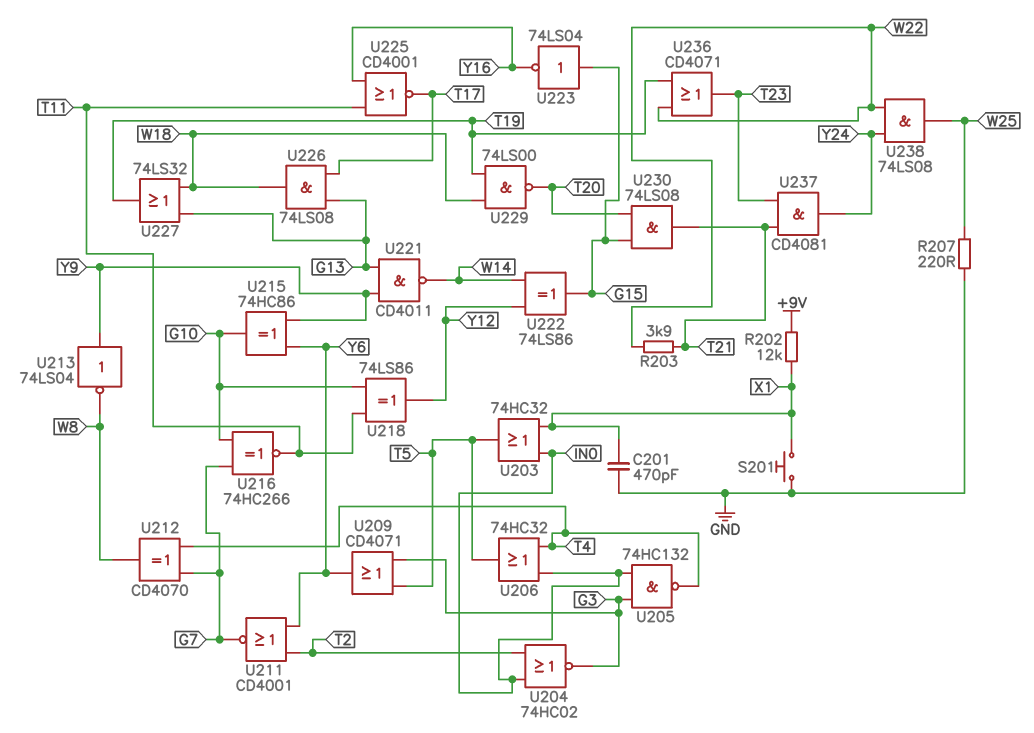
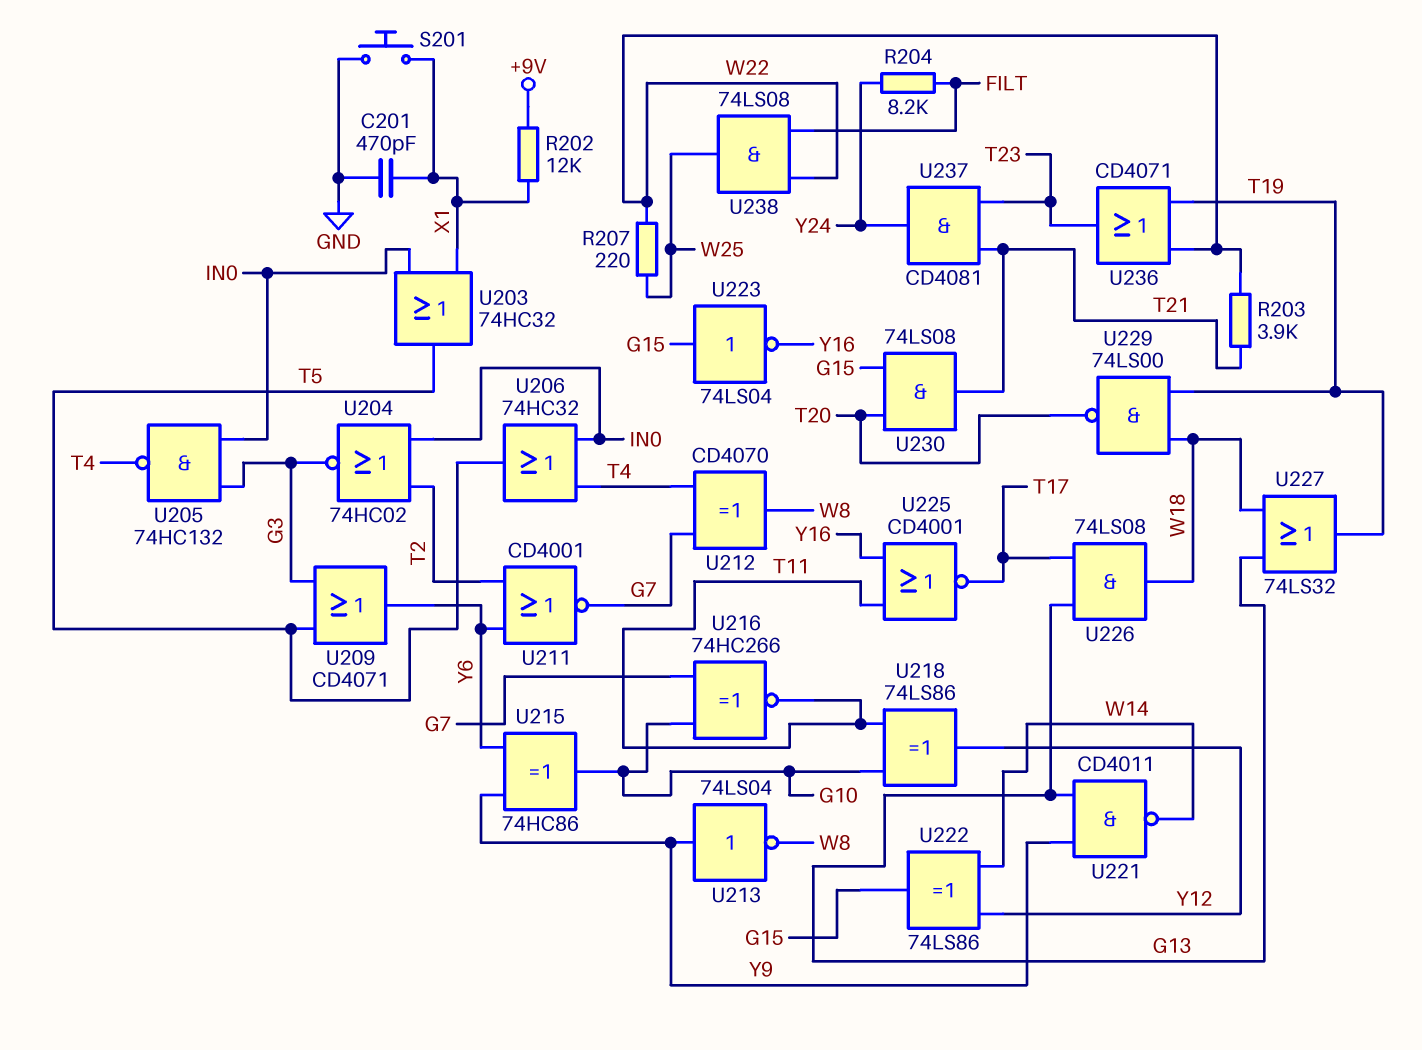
R204: none -> 8.2k (FILT, Y24)
R207: 220 (GND, W25) -> 220 (W22, W25)
U238: AND 74LS08 (in W22, in Y24, out W25) -> AND 74LS08 (in FILT, in W22, out W25)

